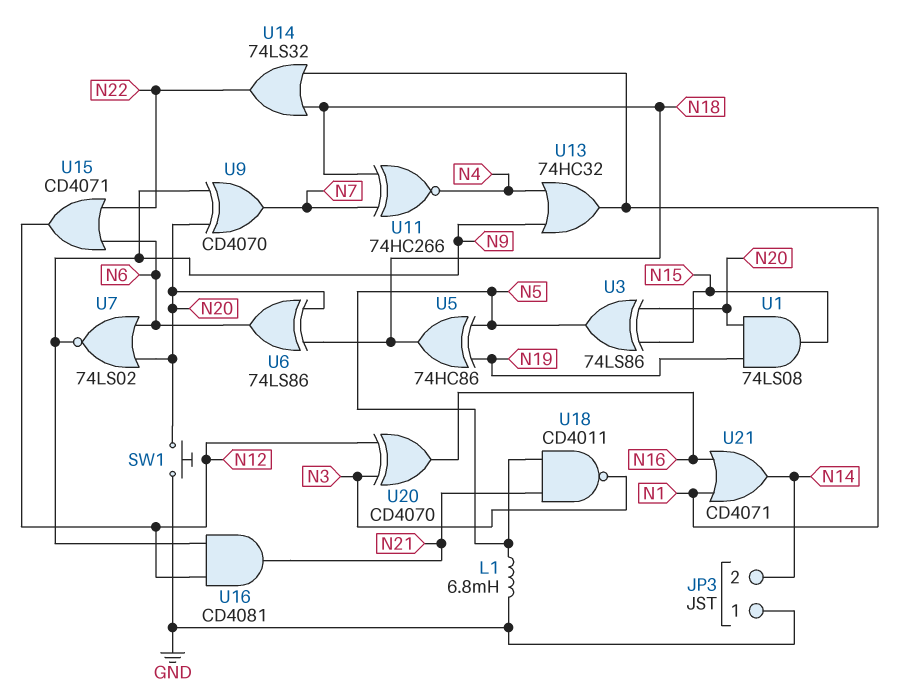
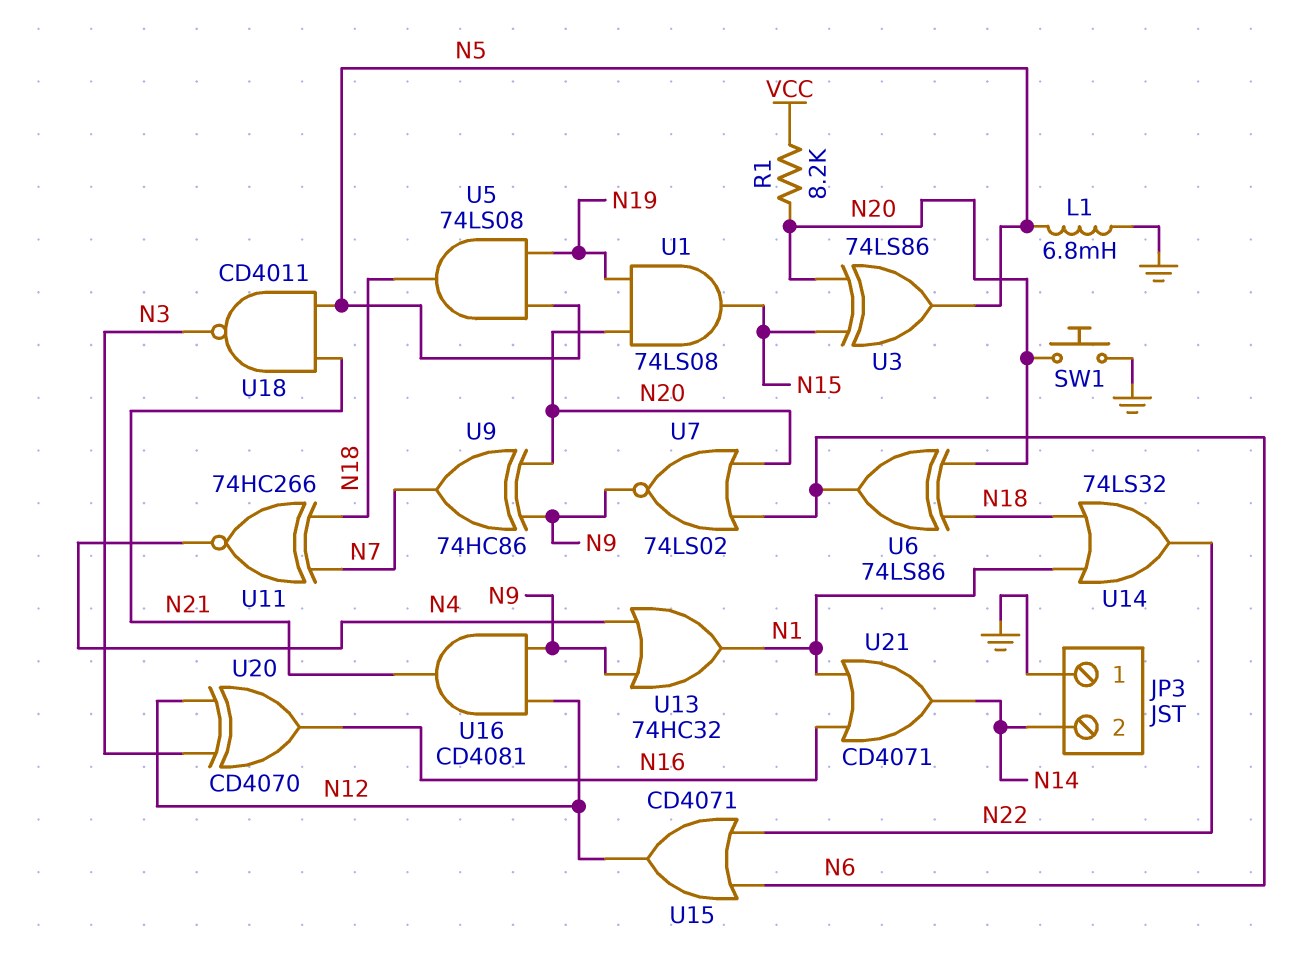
R1: none -> 8.2k (N20, VCC)
U5: XOR 74HC86 (in N5, in N19, out N18) -> AND 74LS08 (in N5, in N19, out N18)
U9: XOR CD4070 (in N9, in N20, out N7) -> XOR 74HC86 (in N9, in N20, out N7)

